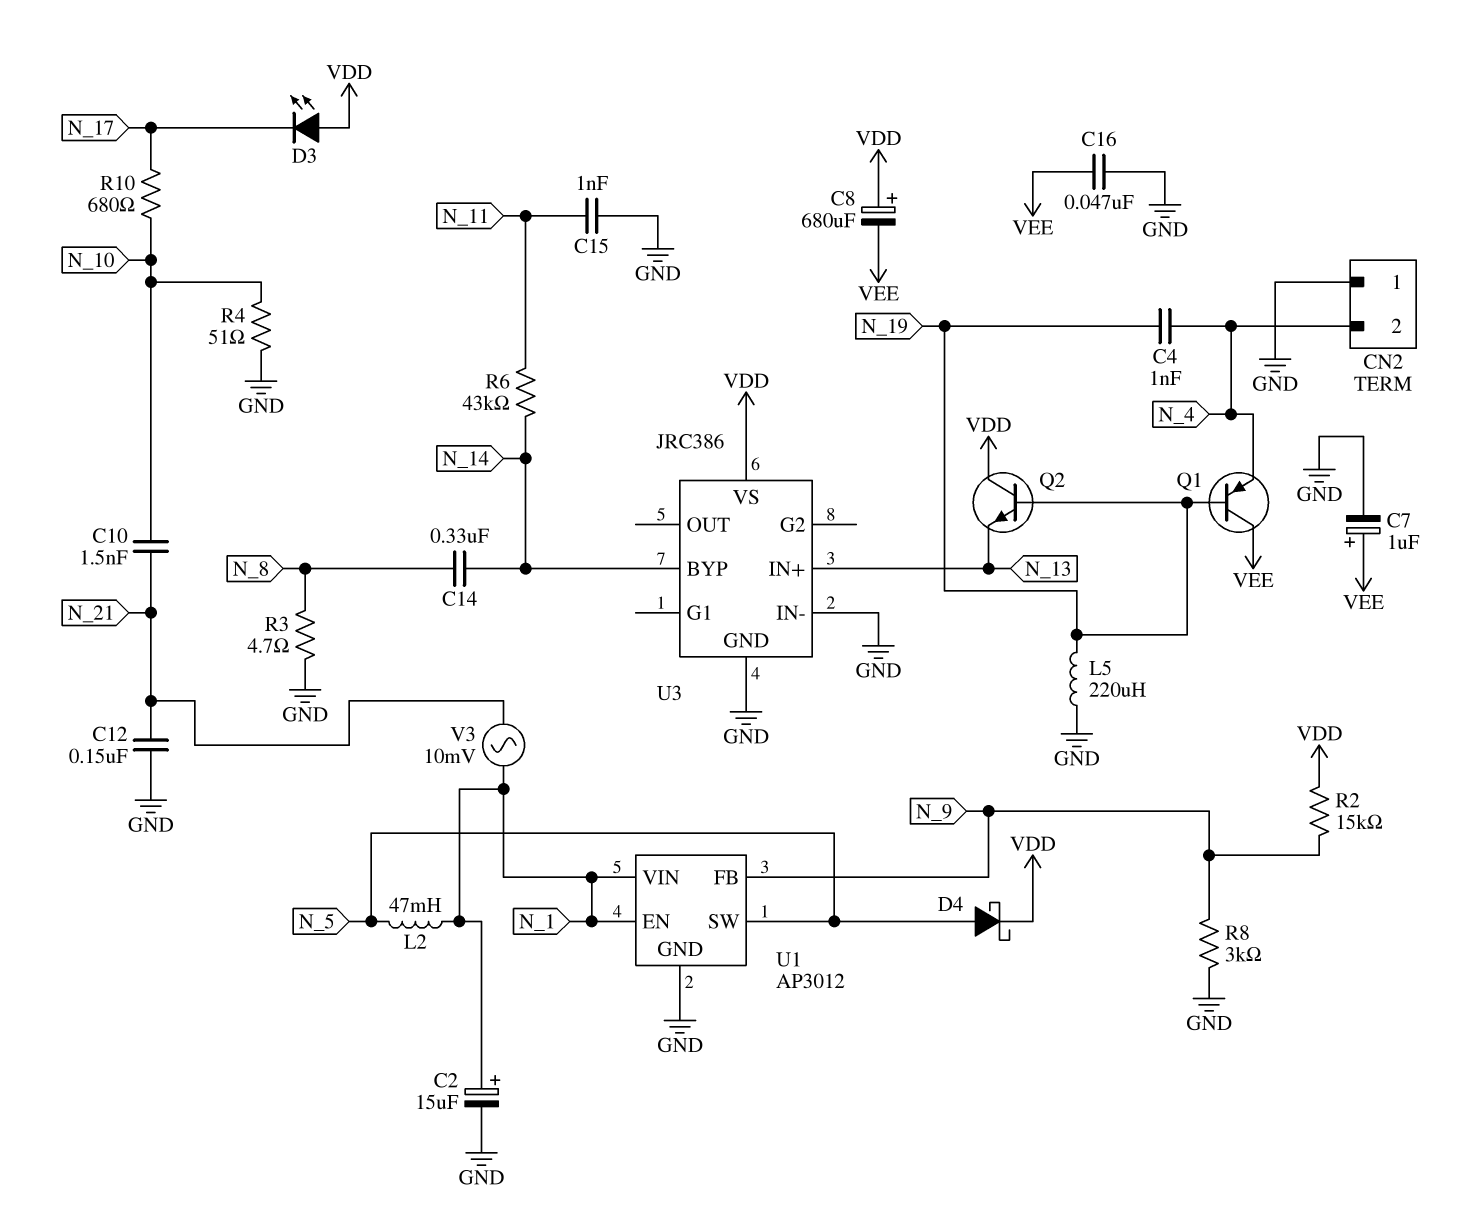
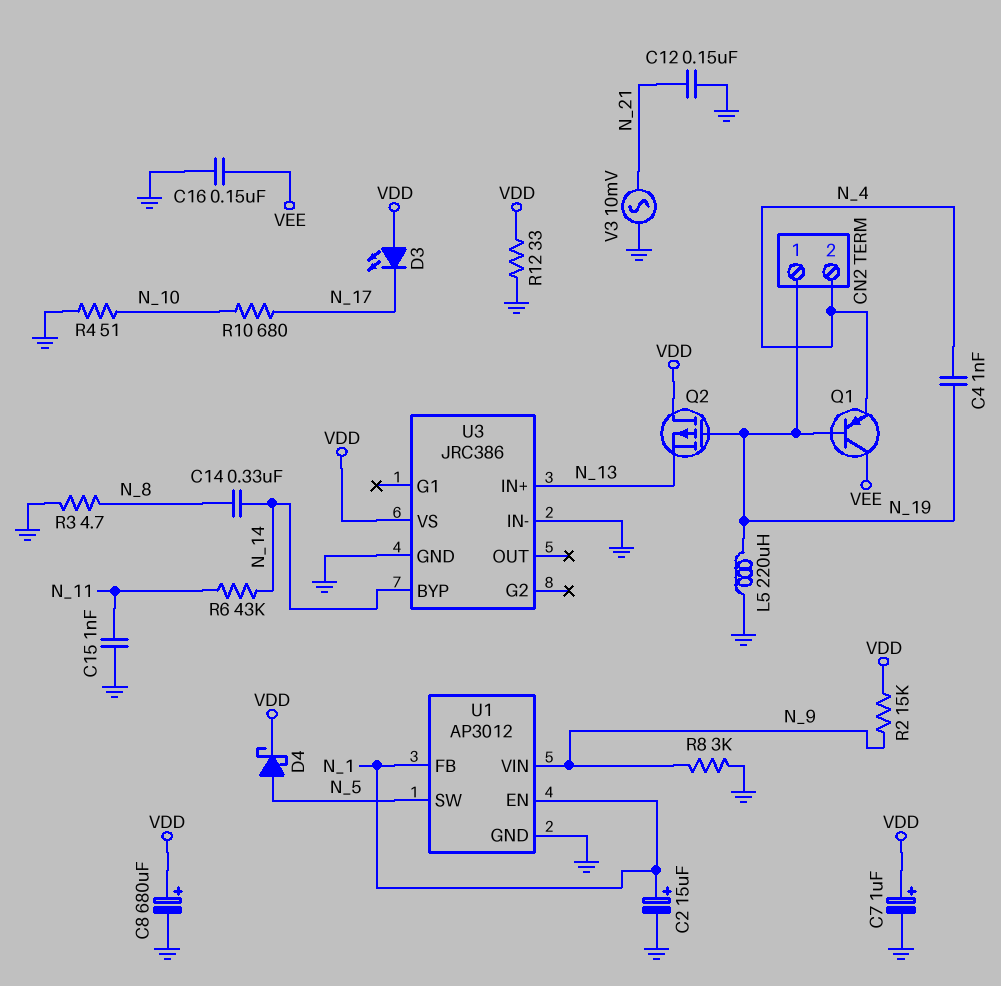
C7: 1uF (plus VEE, minus GND) -> 1uF (plus VDD, minus GND)
C8: 680uF (plus VDD, minus VEE) -> 680uF (plus VDD, minus GND)
C10: 1.5nF (N_10, N_21) -> none
C16: 47nF (GND, VEE) -> 150nF (GND, VEE)
CN2 pin 1: GND -> N_19
L2: 47mH (N_1, N_5) -> none
Q2: NPN (B N_19, C VDD, E N_13) -> PMOS (G N_19, D VDD, S N_13)
R12: none -> 33 (GND, VDD)
U1 pin FB: N_9 -> N_1
U1 pin VIN: N_1 -> N_9
V3: AC 10mV (N_1, N_21) -> AC 10mV (GND, N_21)

